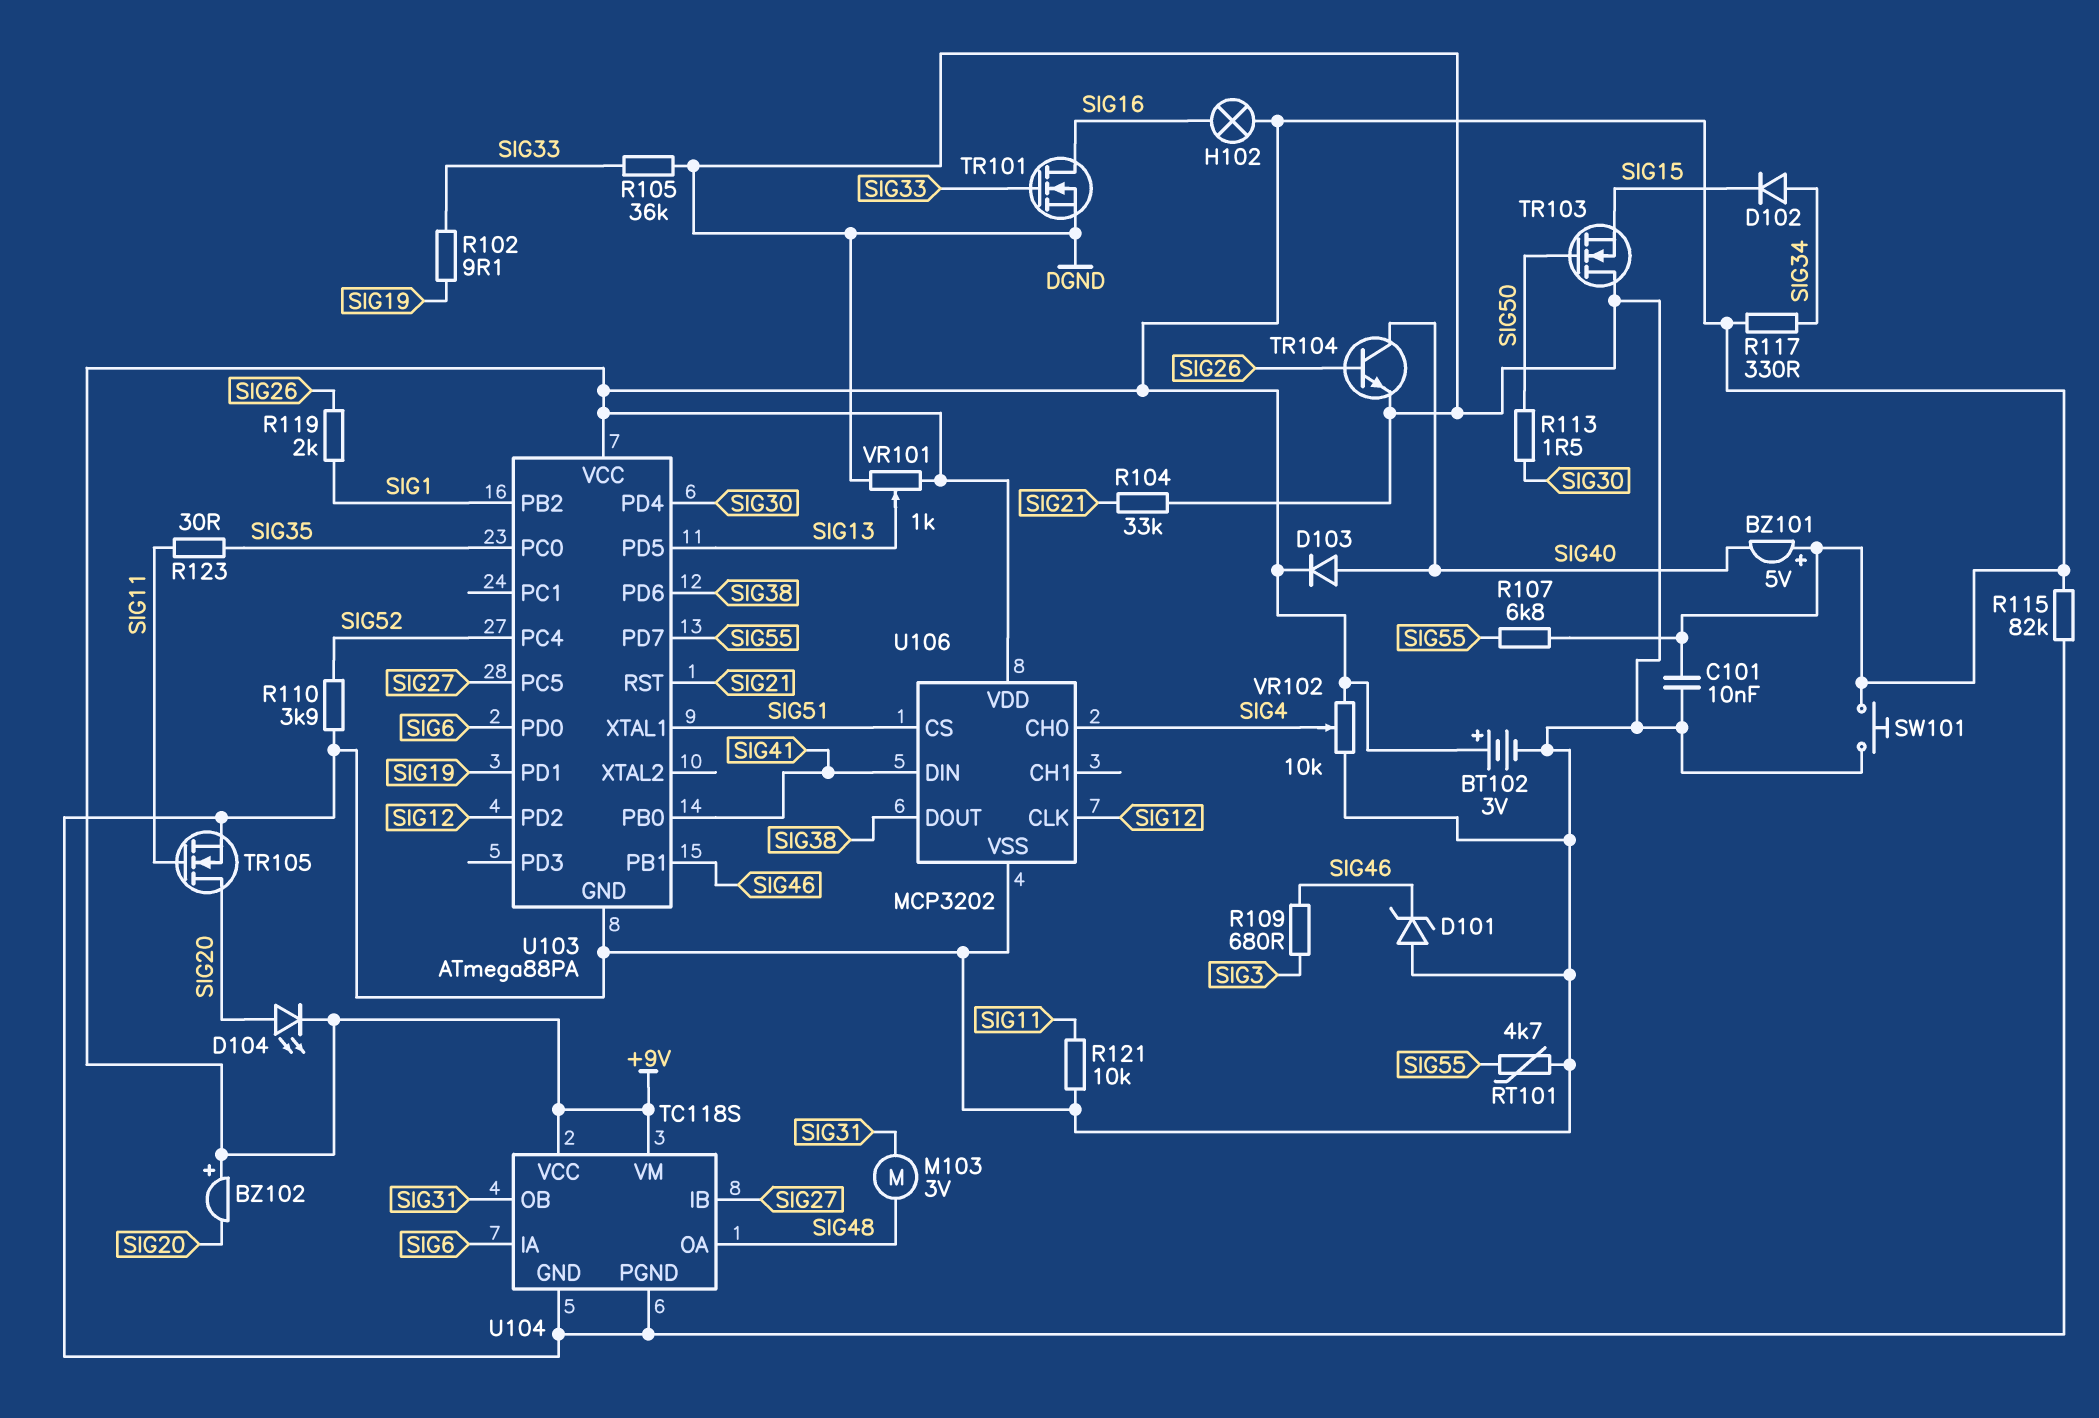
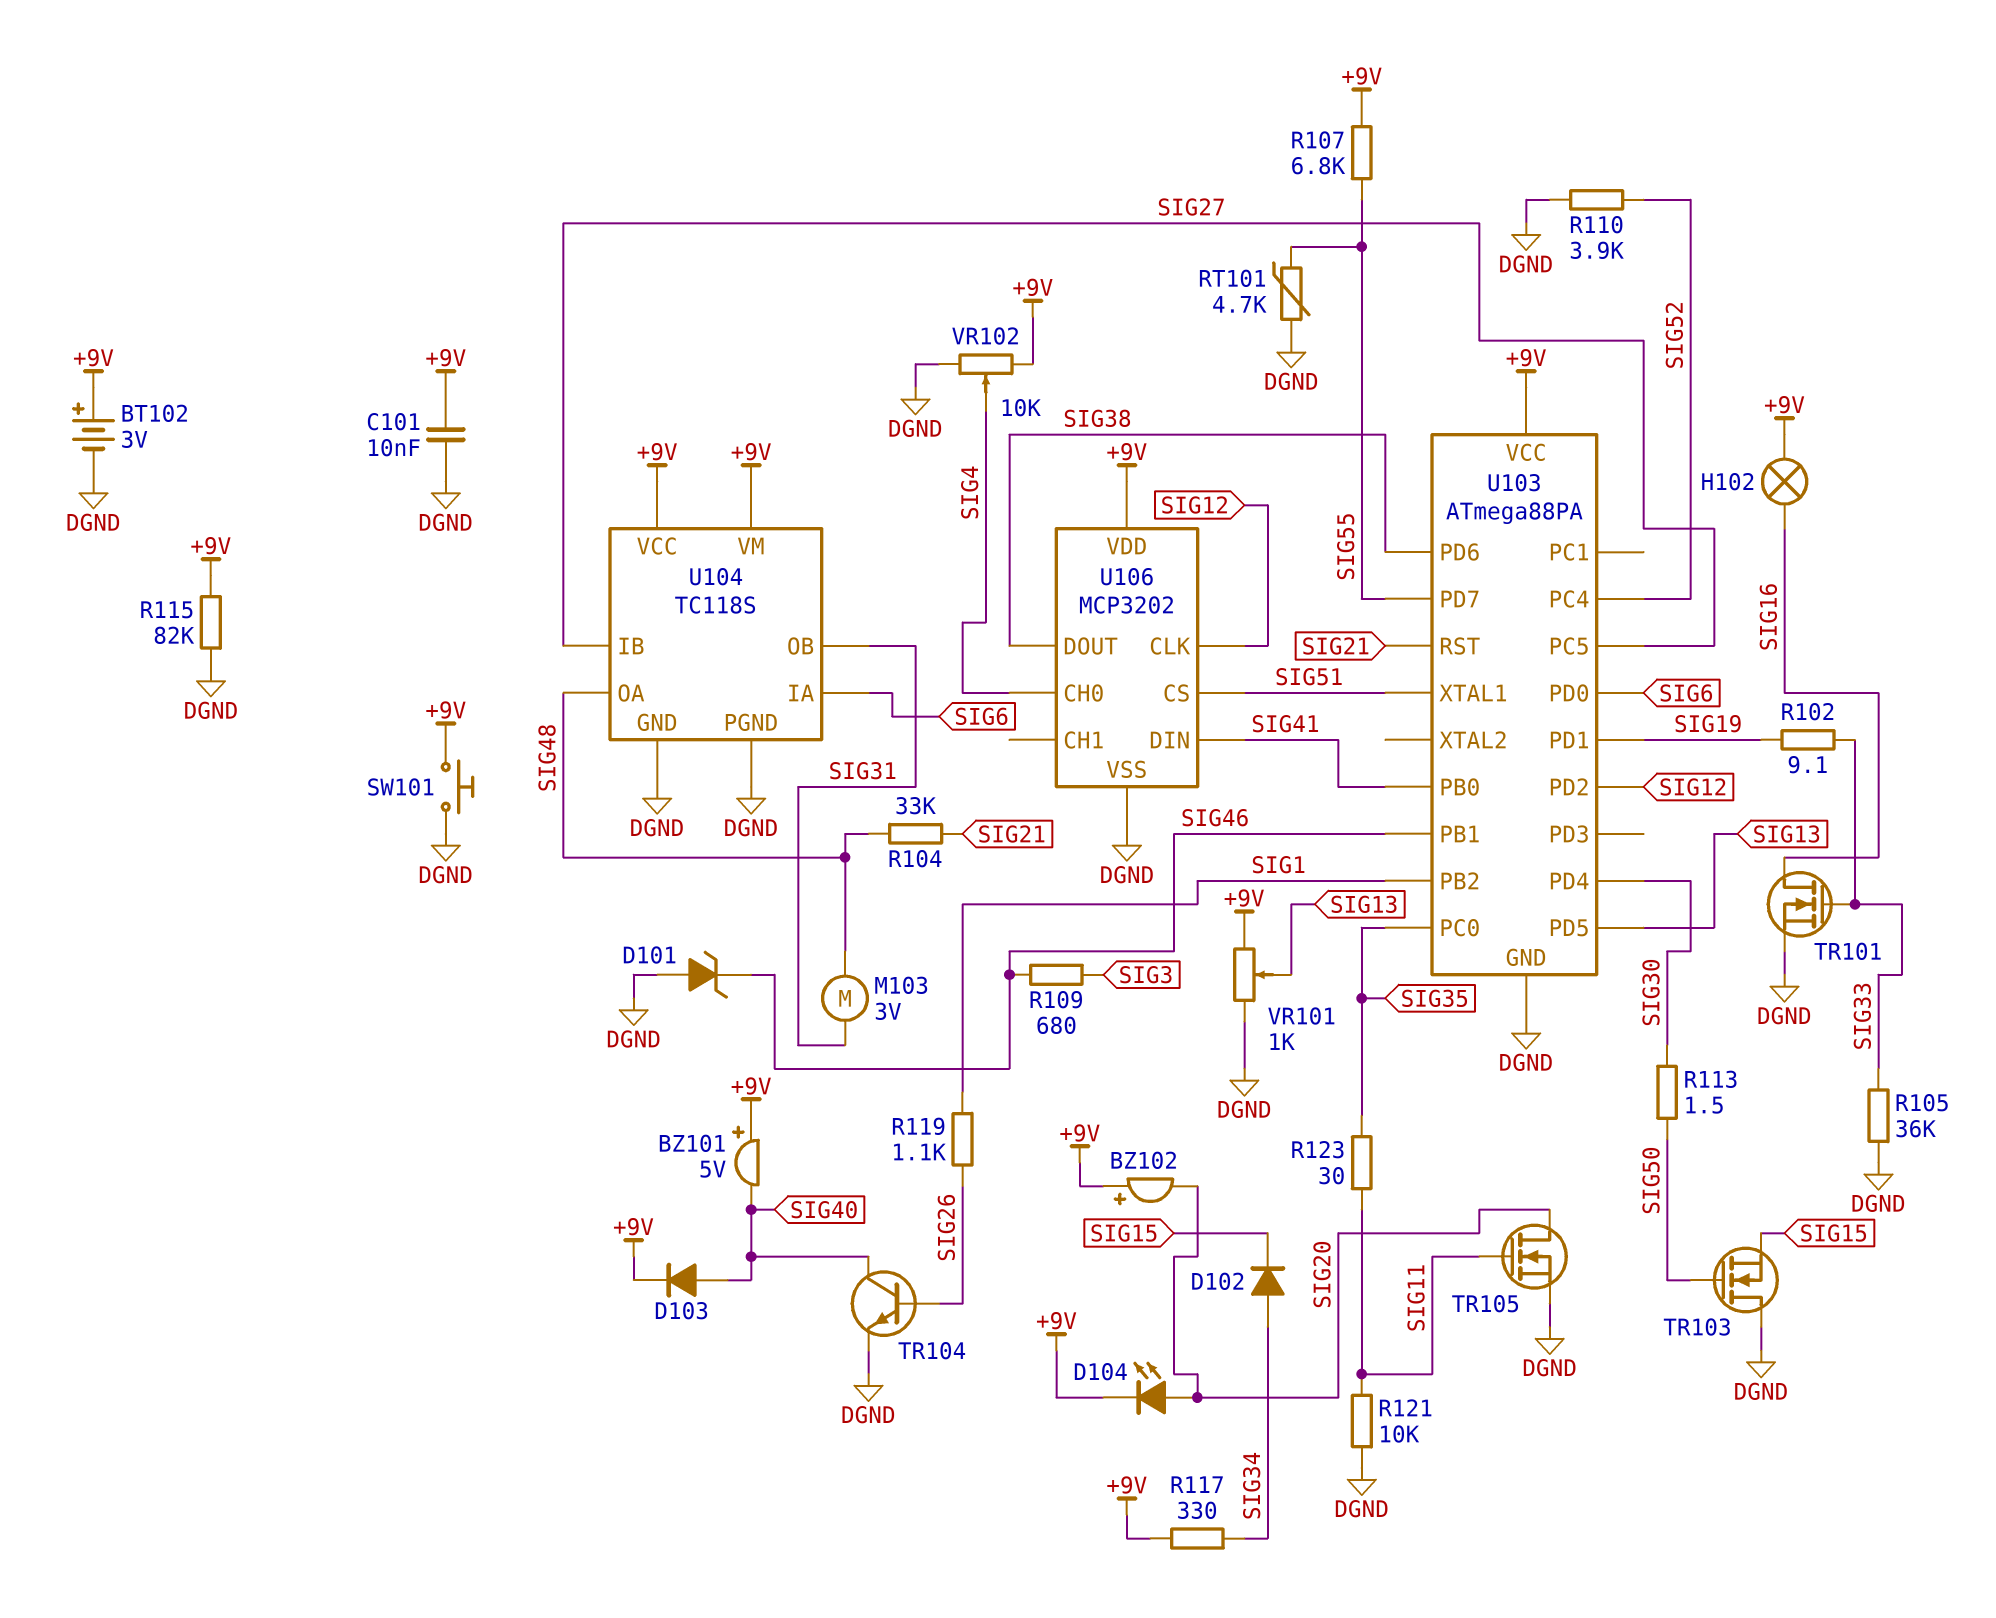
R104: 33k (DGND, SIG21) -> 33k (SIG21, SIG48)
R119: 2k (SIG1, SIG26) -> 1.1k (SIG1, SIG26)

